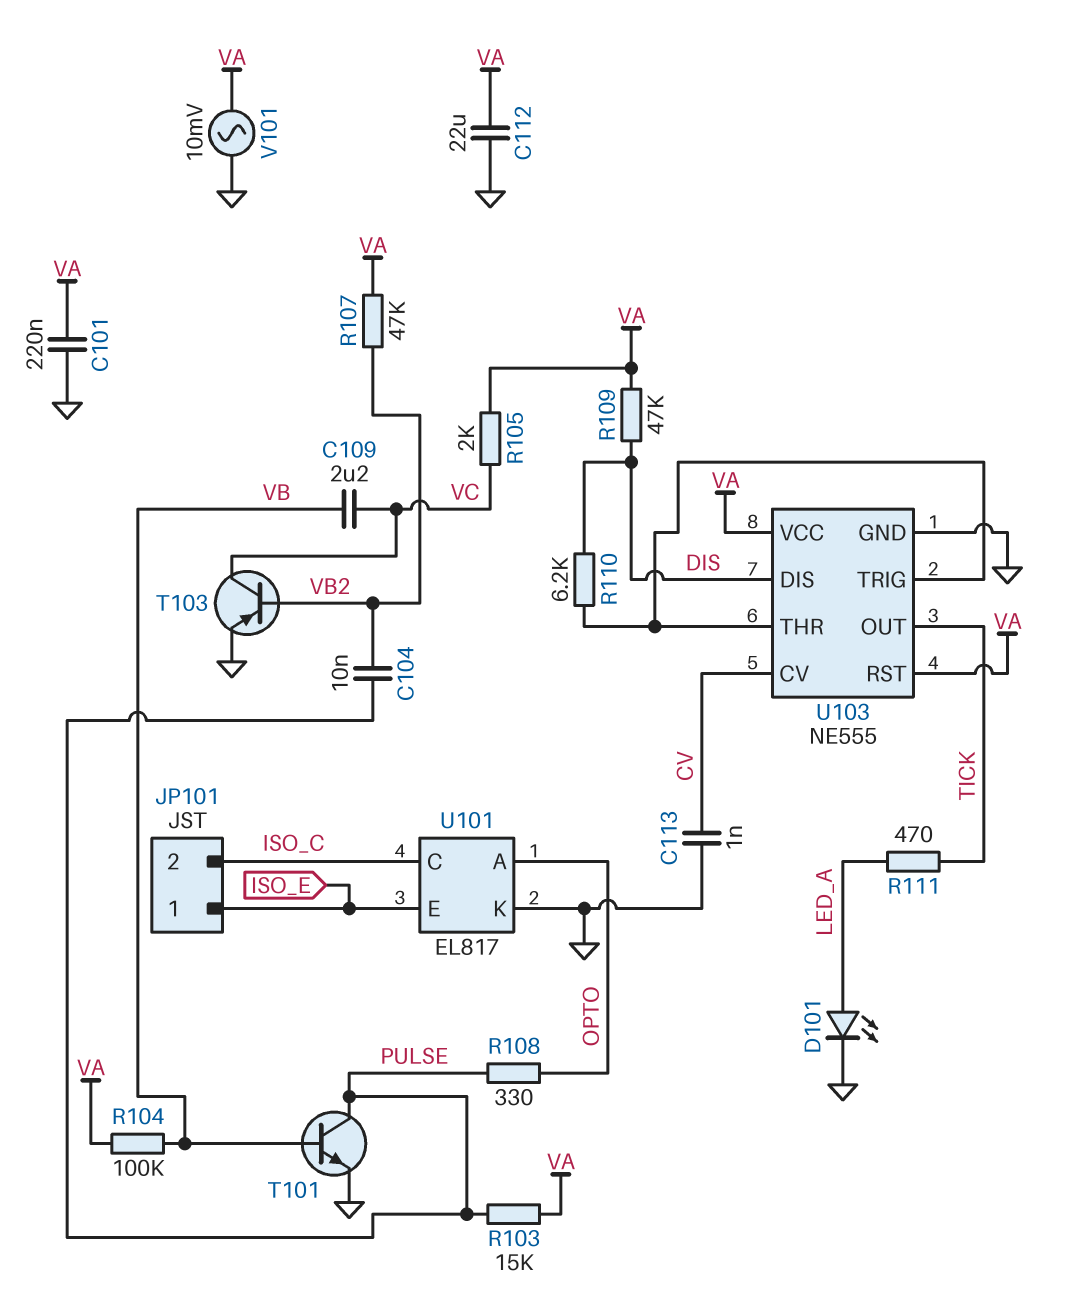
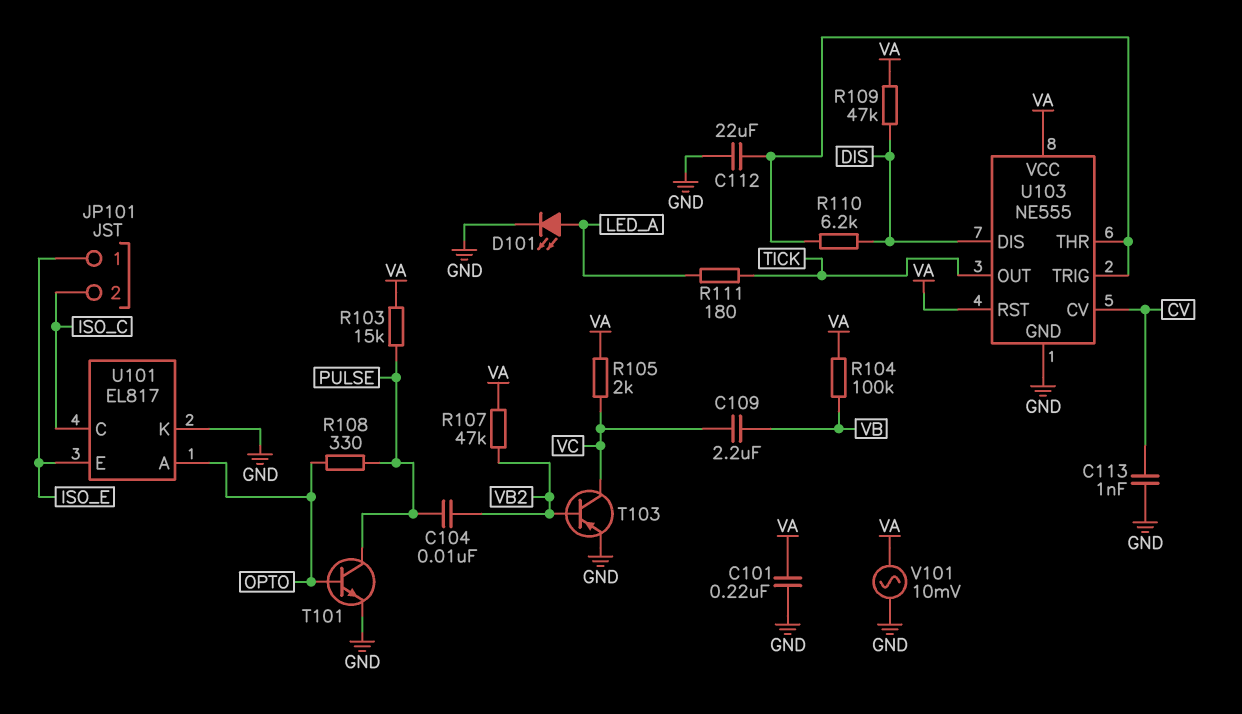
C112: 22uF (GND, VA) -> 22uF (GND, U103/THR)
R111: 470 (LED_A, TICK) -> 180 (LED_A, TICK)
T101: NPN (B VB, C PULSE, E GND) -> NPN (B OPTO, C PULSE, E GND)

